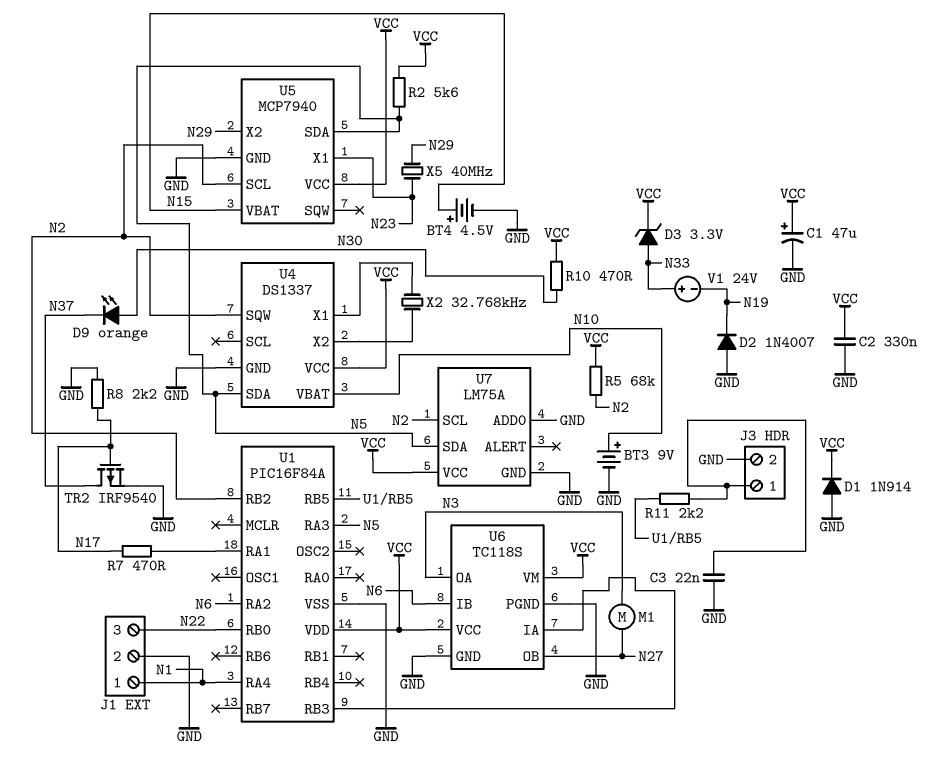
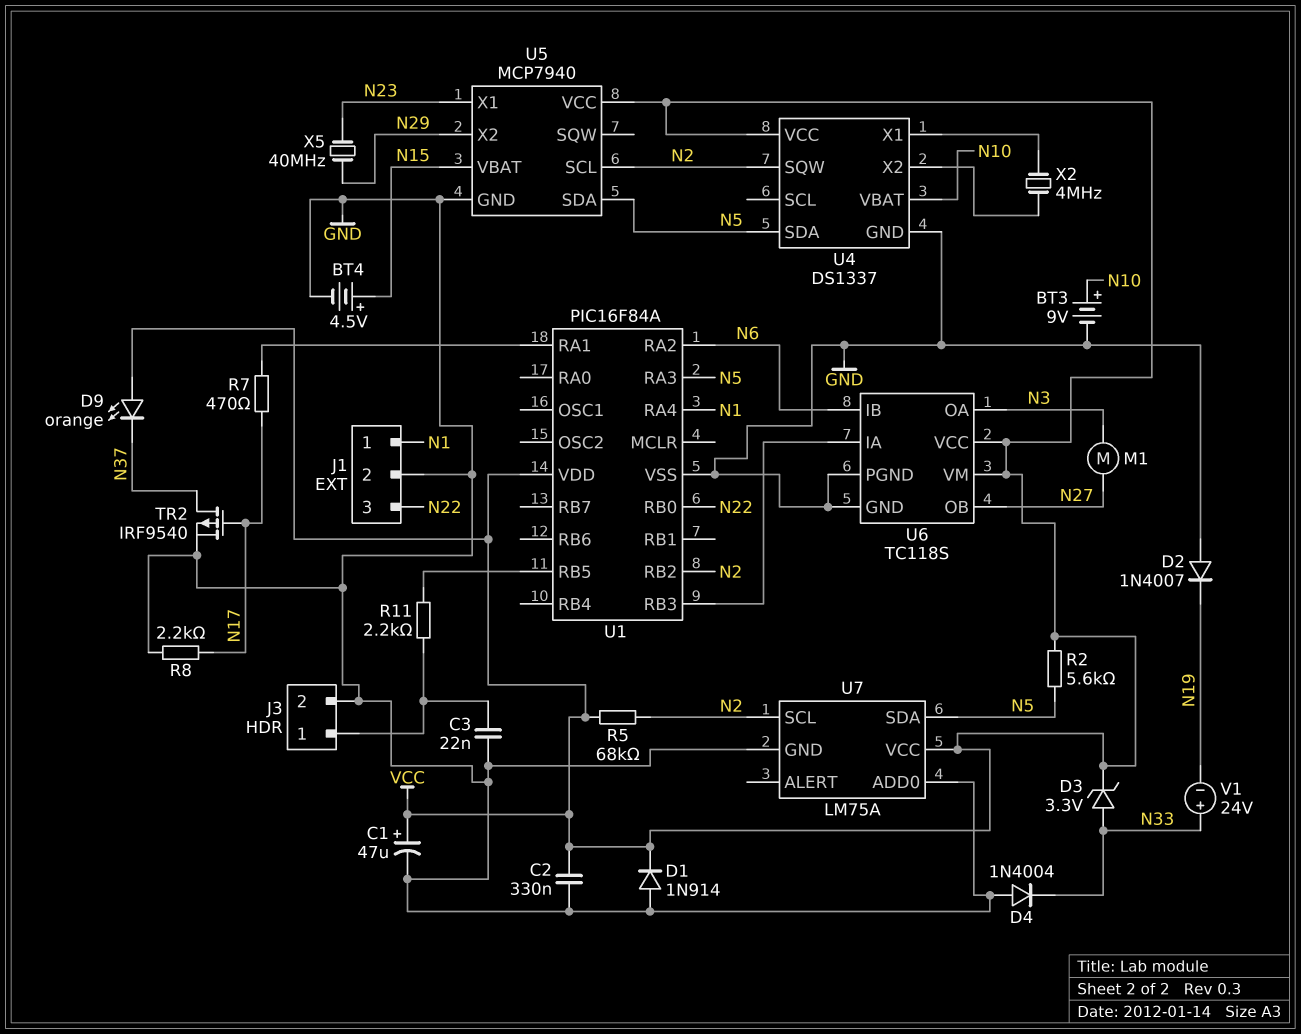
D4: none -> diode 1N4004 (A GND, K N33)
D9: LED orange (A N30, K N37) -> LED orange (A VCC, K N37)
R10: 470 (N30, VCC) -> none
X2: 32.768kHz (U4/X1, U4/X2) -> 4MHz (U4/X1, U4/X2)

